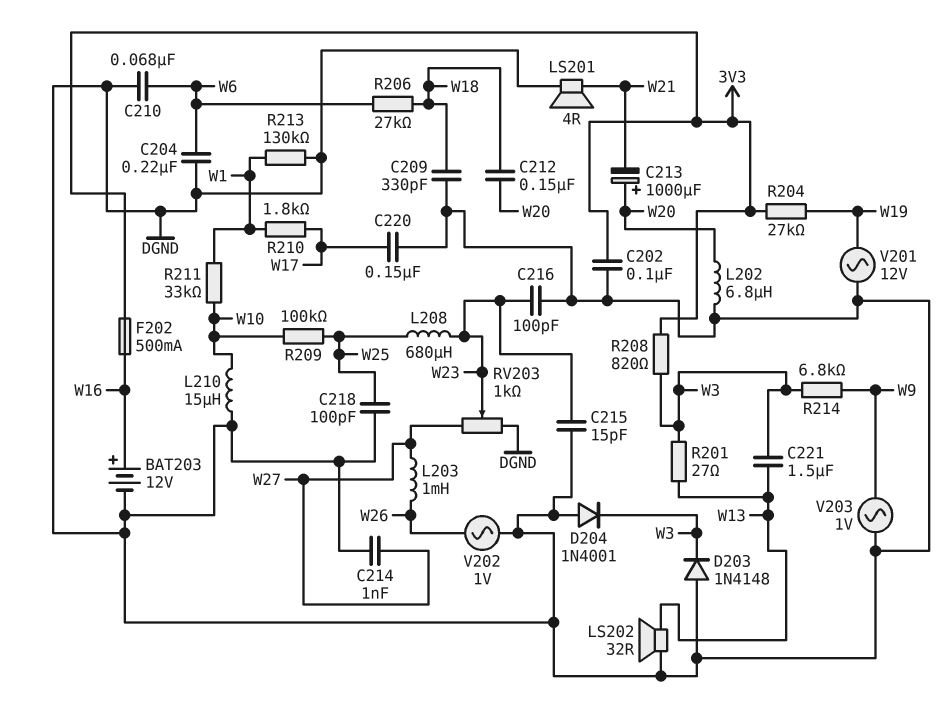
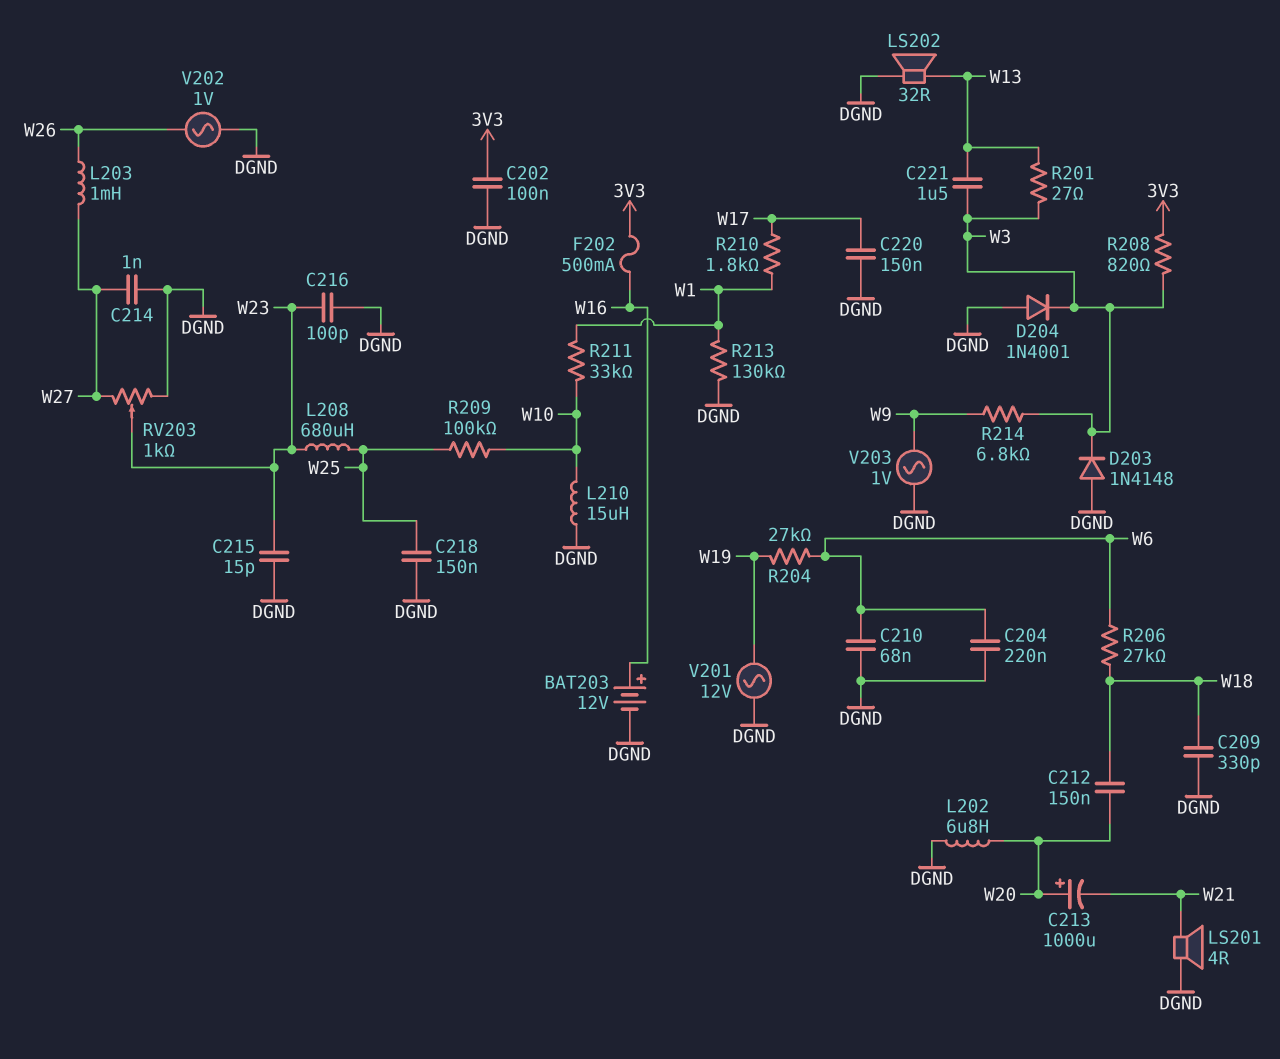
C218: 100pF (DGND, W25) -> 150nF (DGND, W25)
R204: 27k (3V3, W19) -> 27k (W6, W19)

